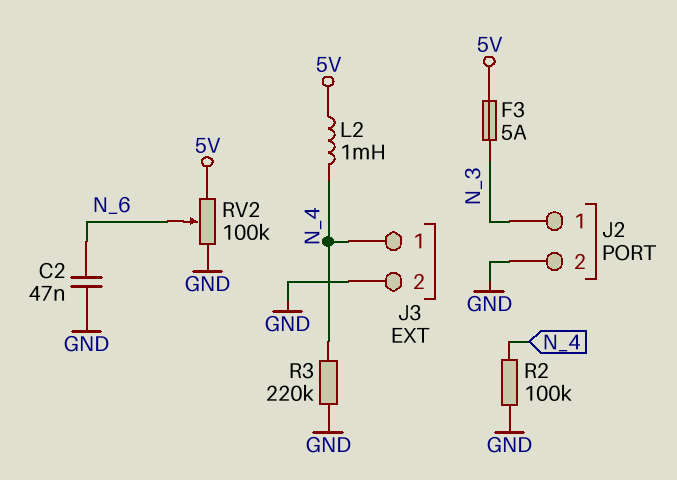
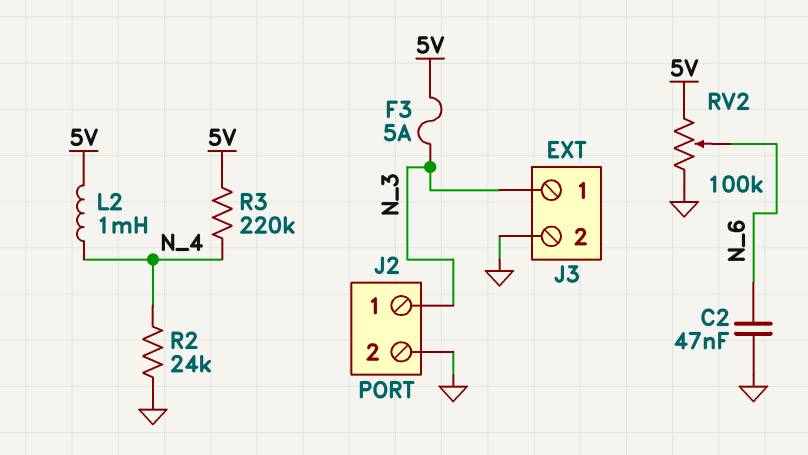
J3 pin 1: N_4 -> N_3
R2: 100k (GND, N_4) -> 24k (GND, N_4)
R3: 220k (GND, N_4) -> 220k (5V, N_4)

